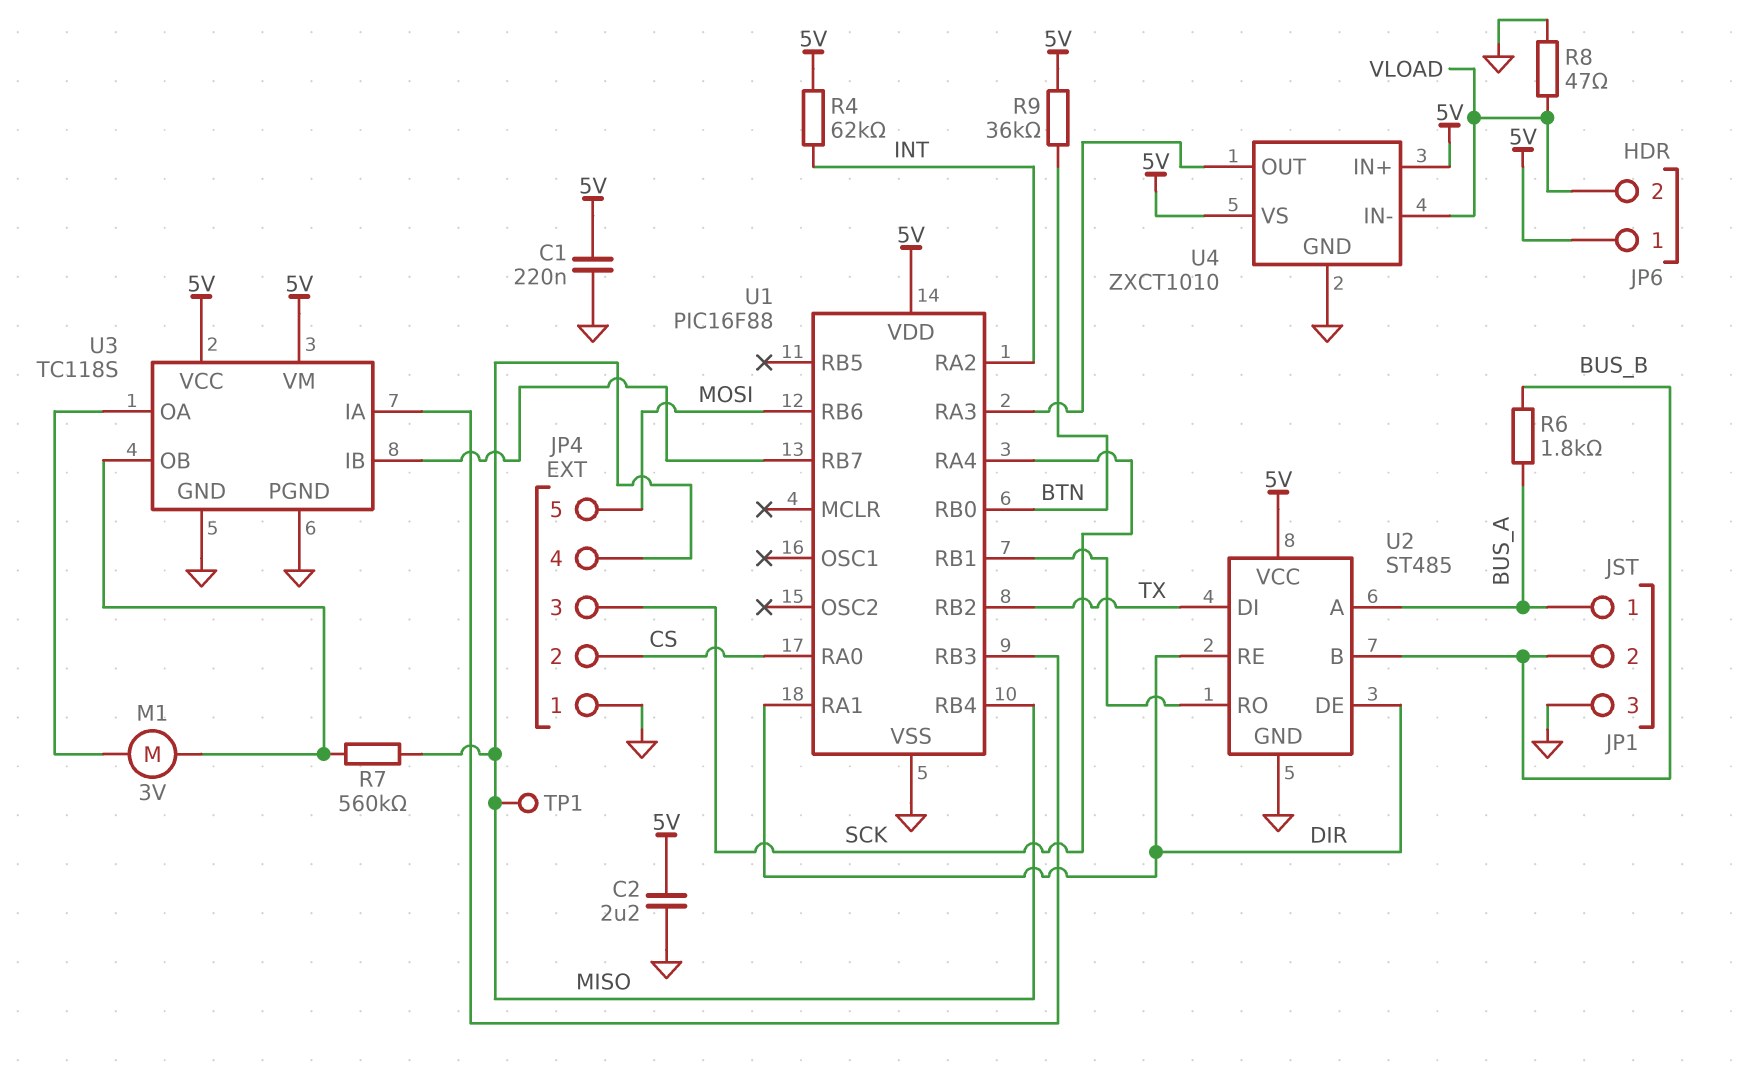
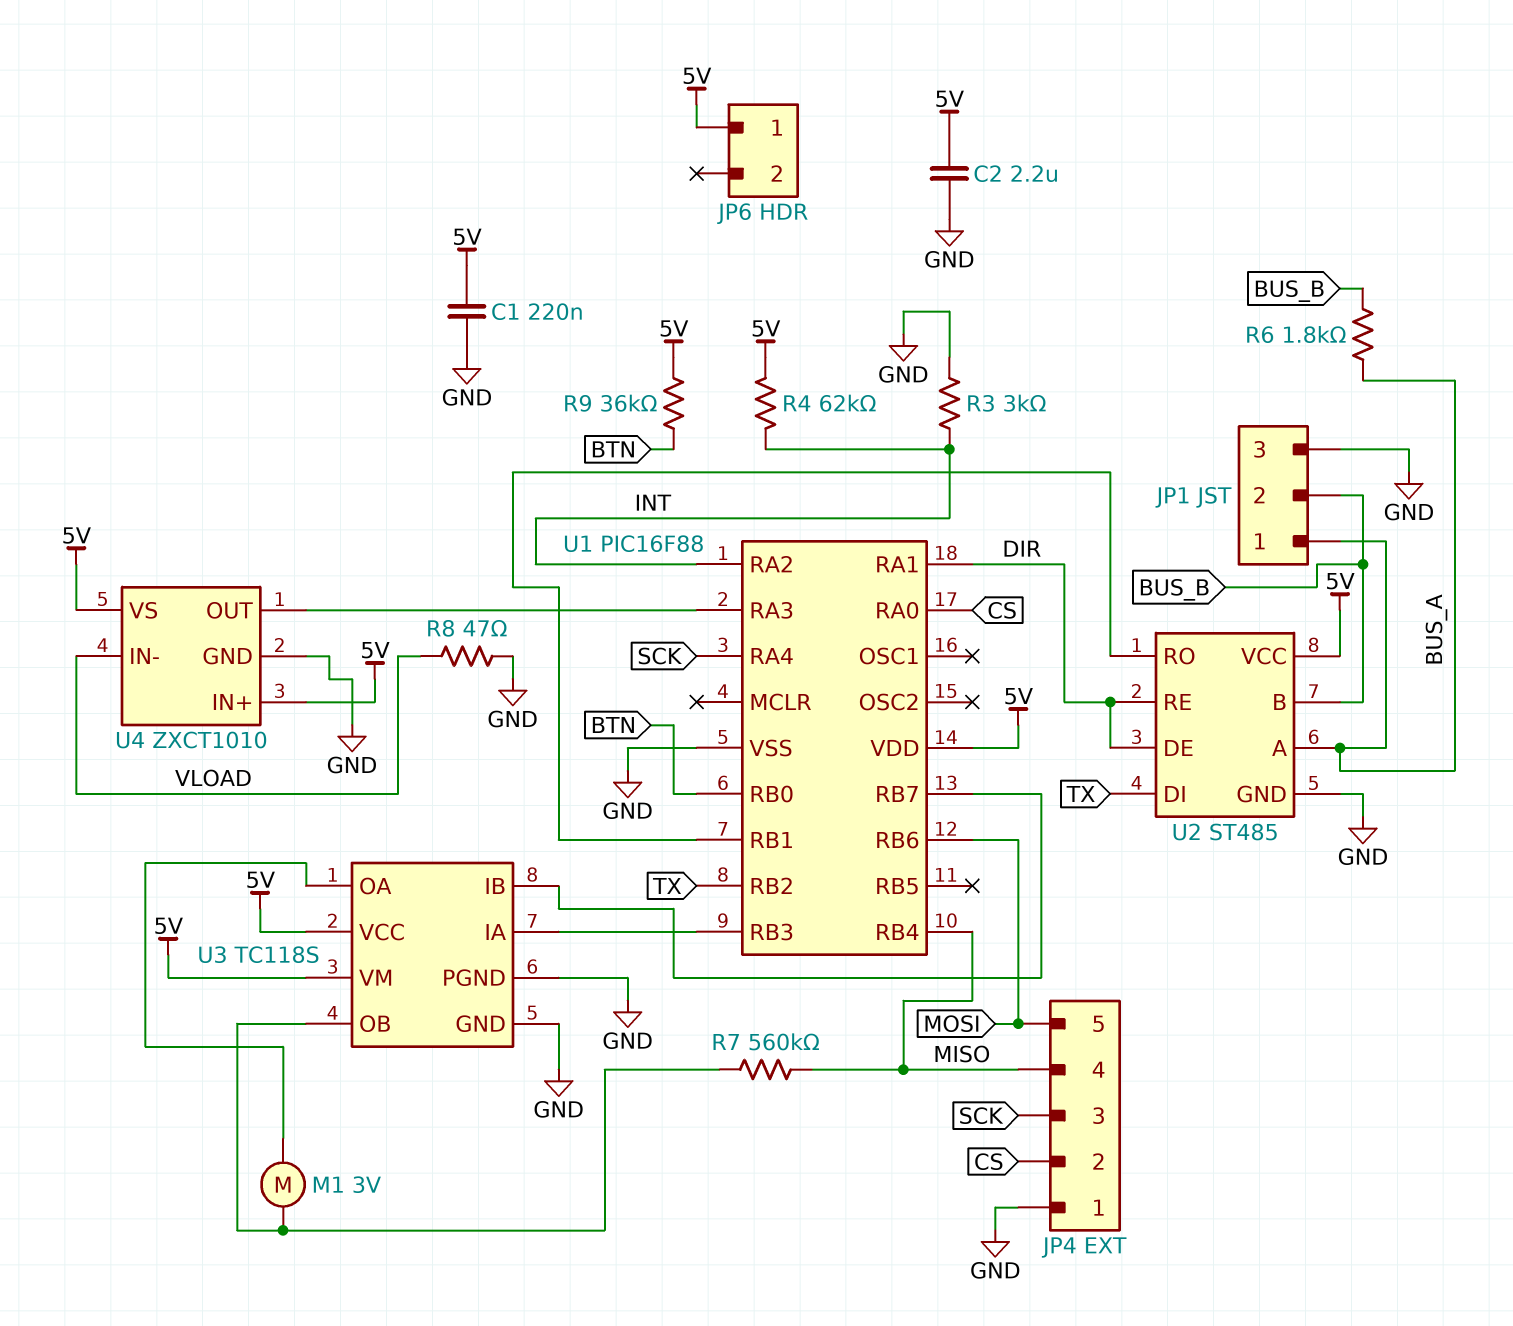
JP6 pin 2: VLOAD -> none
R3: none -> 3k (GND, INT)
TP1: test point (MISO) -> none

